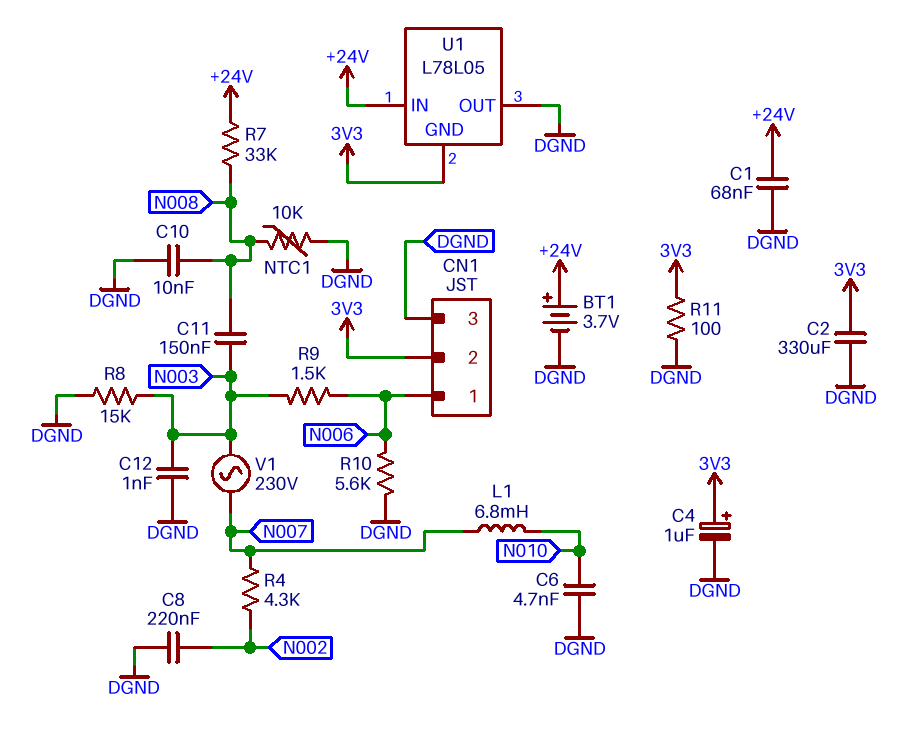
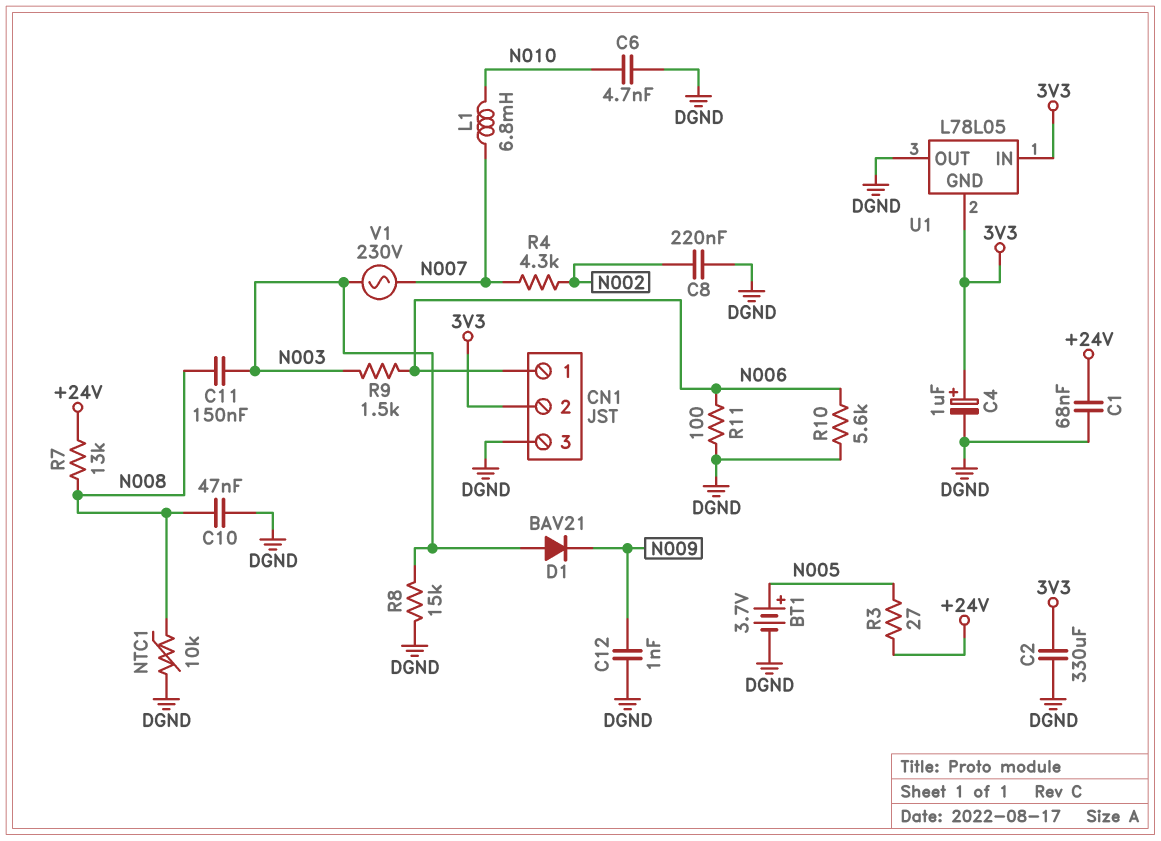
BT1: 3.7V (plus +24V, minus DGND) -> 3.7V (plus N005, minus DGND)
C10: 10nF (DGND, N008) -> 47nF (DGND, N008)
C12: 1nF (DGND, N003) -> 1nF (DGND, N009)
D1: none -> diode BAV21 (A N003, K N009)
R3: none -> 27 (+24V, N005)
R7: 33k (+24V, N008) -> 13k (+24V, N008)
R11: 100 (3V3, DGND) -> 100 (DGND, N006)
U1 pin IN: +24V -> 3V3

